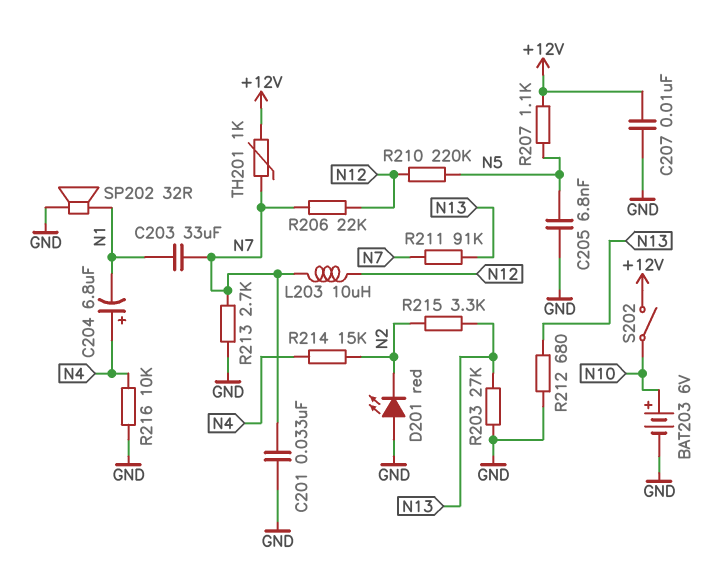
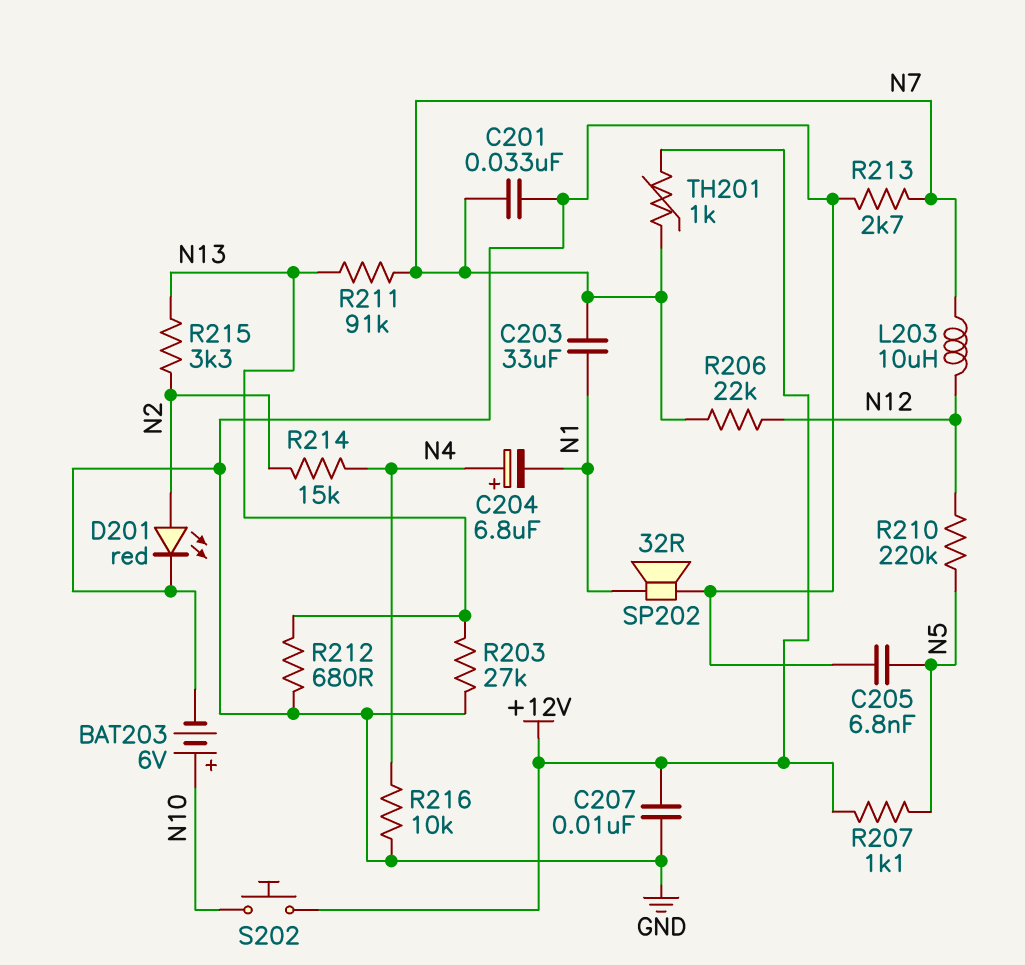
D201: LED red (A GND, K N2) -> LED red (A N2, K GND)
S202: switch (+12V, N10) -> button (+12V, N10)

